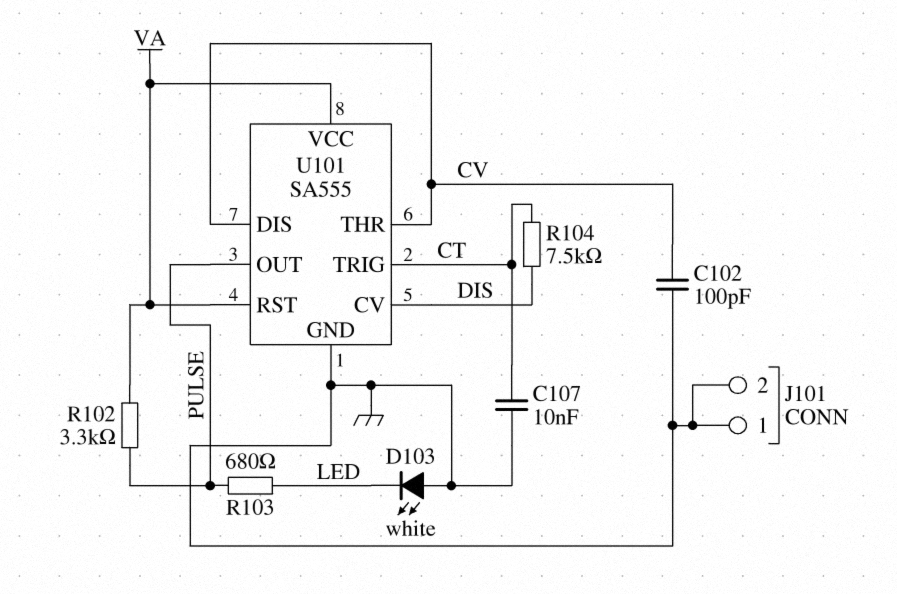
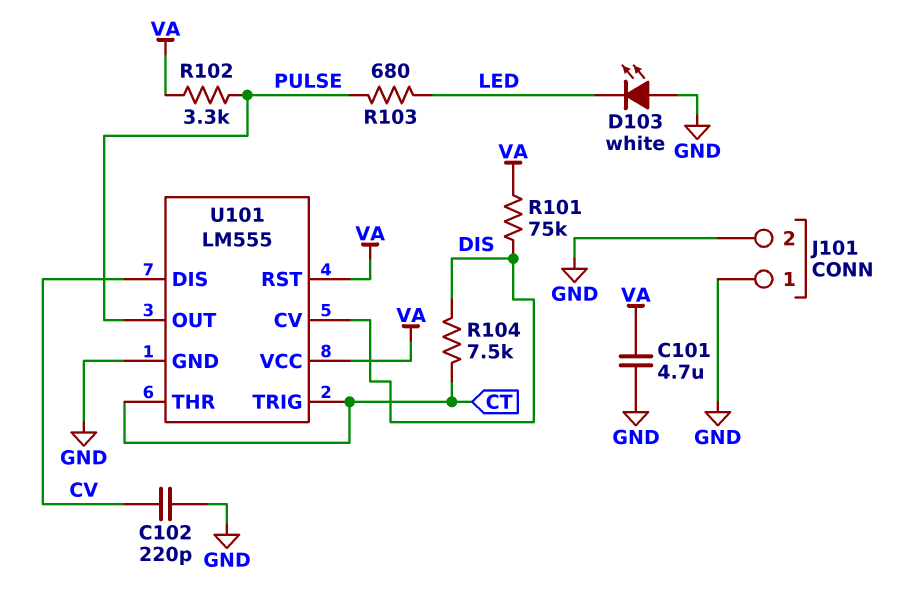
C101: none -> 4.7uF (GND, VA)
C102: 100pF (CV, GND) -> 220pF (CV, GND)
C107: 10nF (CT, GND) -> none
R101: none -> 75k (DIS, VA)
U101: SA555 -> LM555
U101 pin THR: CV -> CT

